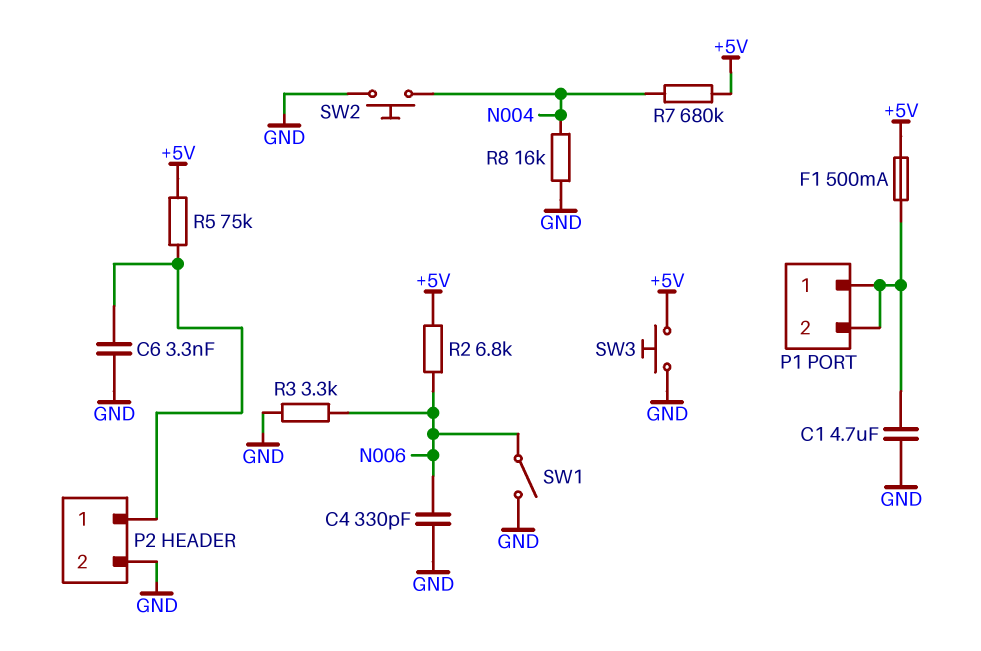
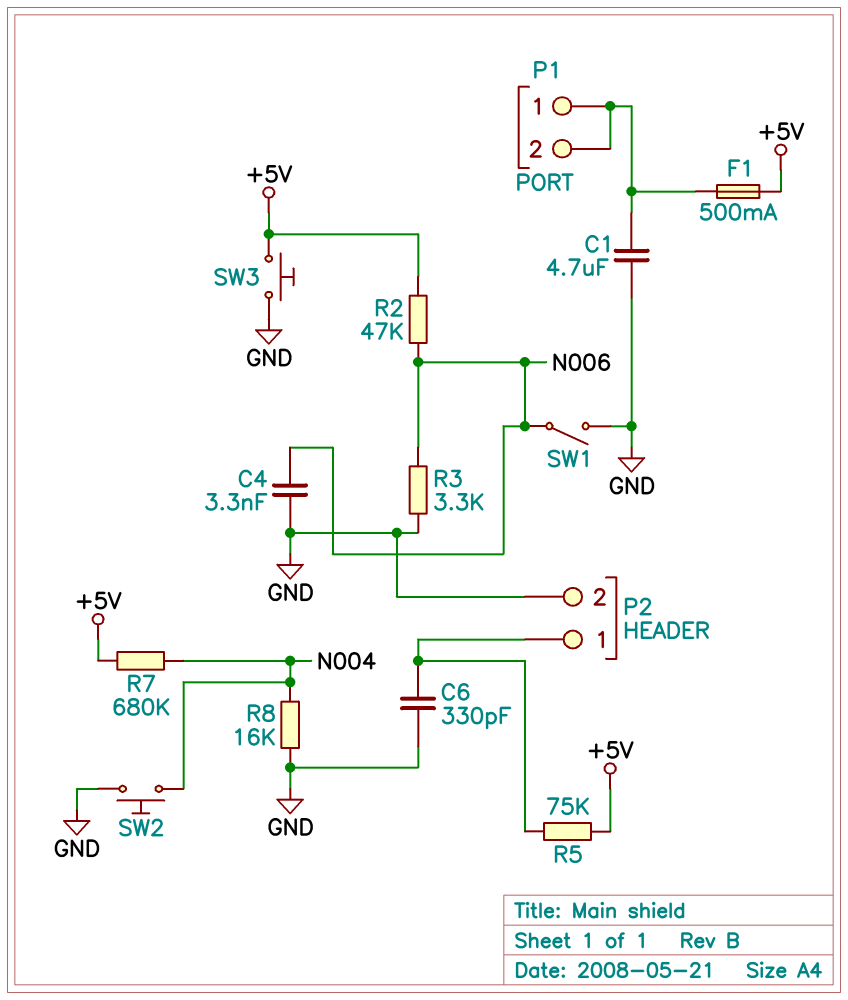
C4: 330pF (GND, N006) -> 3.3nF (GND, N006)
C6: 3.3nF (GND, P2/1) -> 330pF (GND, P2/1)
R2: 6.8k (+5V, N006) -> 47k (+5V, N006)

